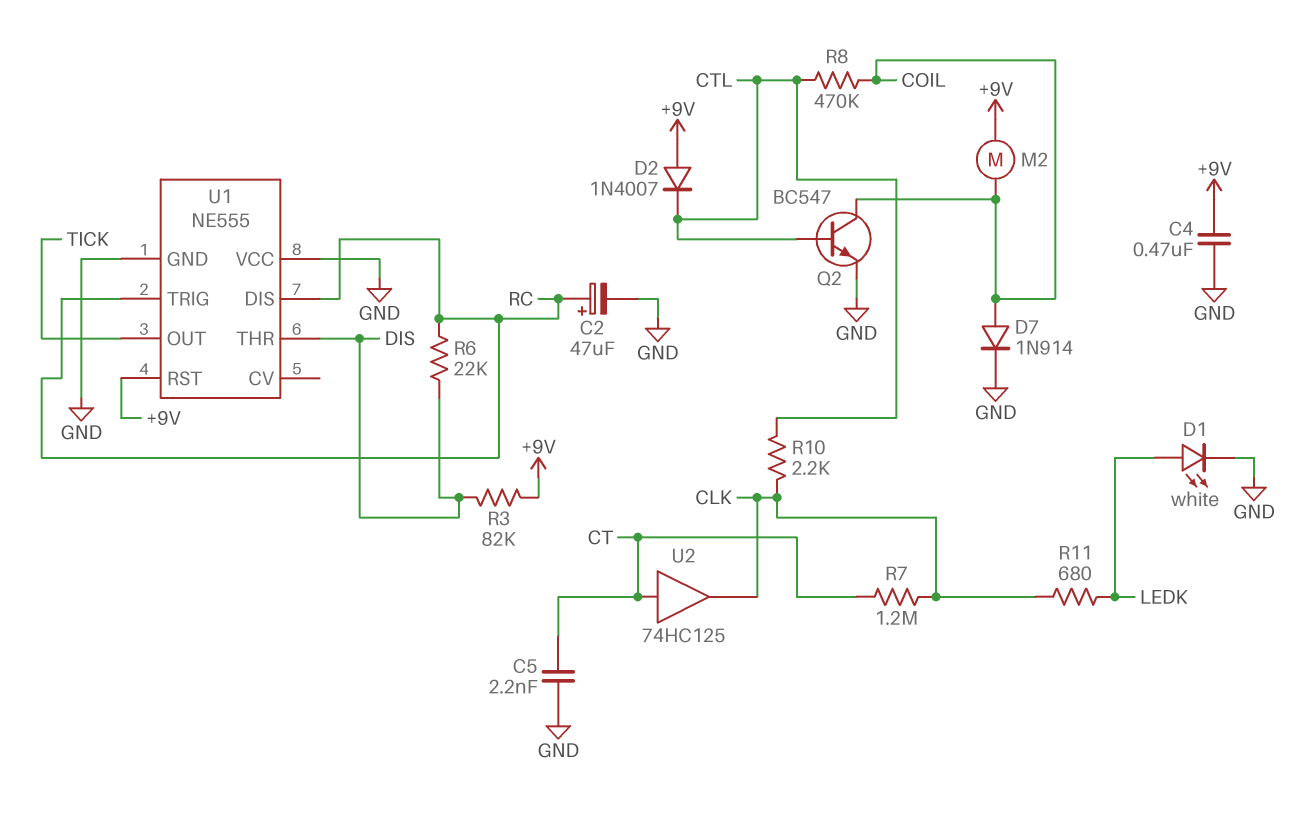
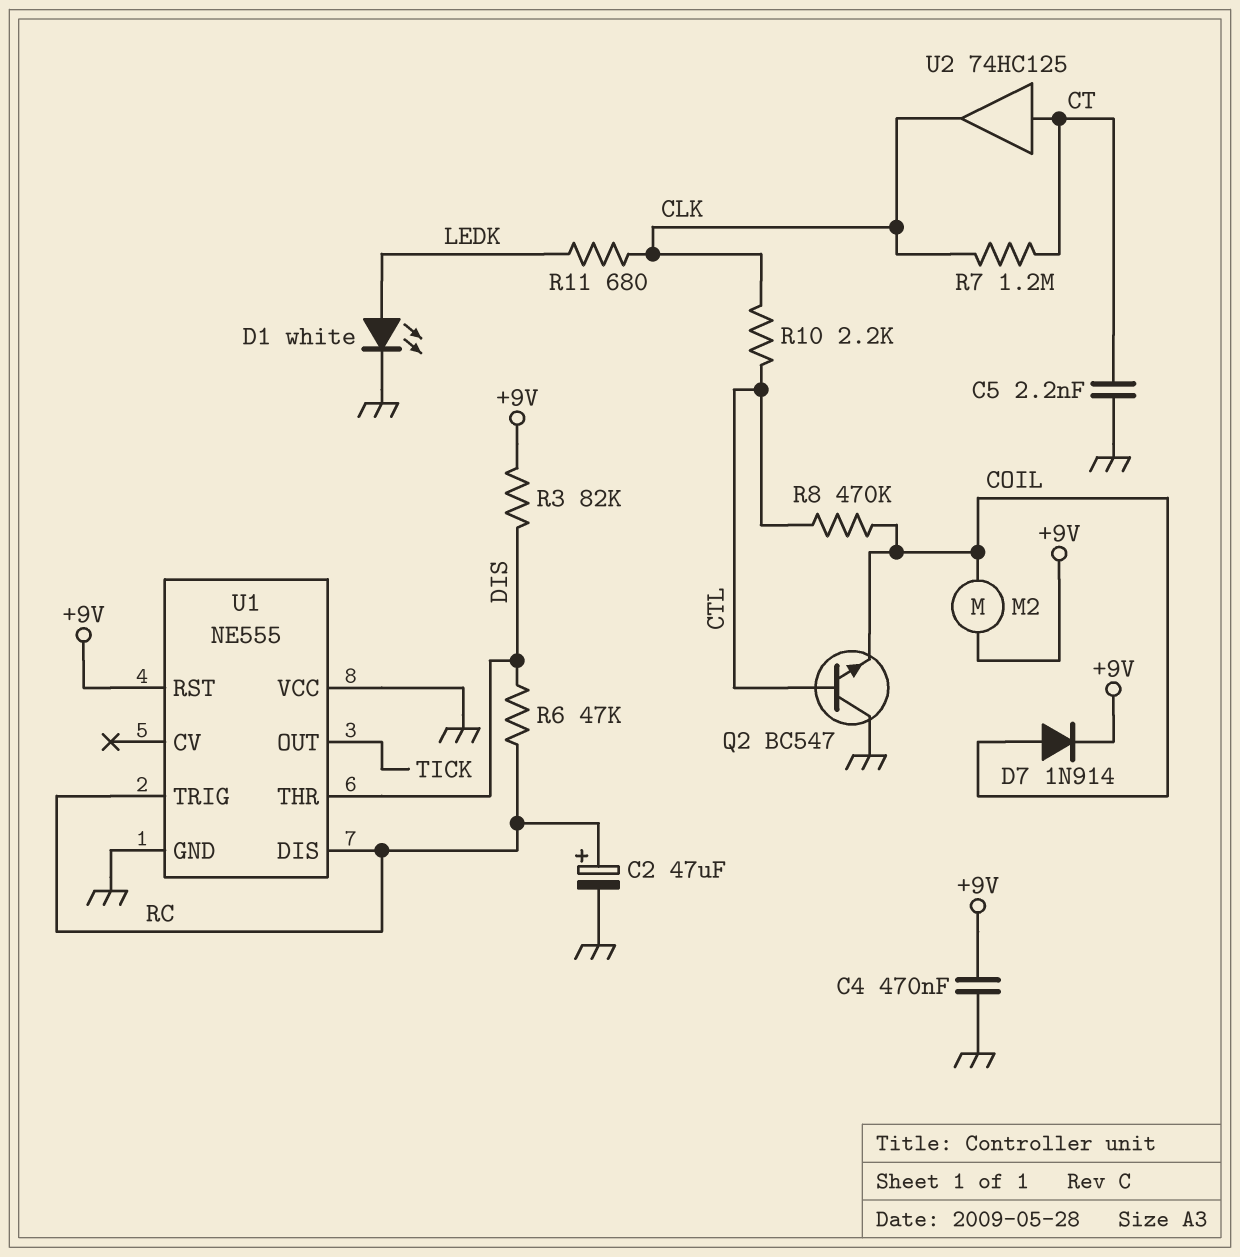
D2: diode 1N4007 (A +9V, K CTL) -> none
D7: diode 1N914 (A COIL, K GND) -> diode 1N914 (A COIL, K +9V)
Q2: NPN BC547 (B CTL, C COIL, E GND) -> NPN BC547 (B CTL, C GND, E COIL)
R6: 22k (DIS, RC) -> 47k (DIS, RC)

